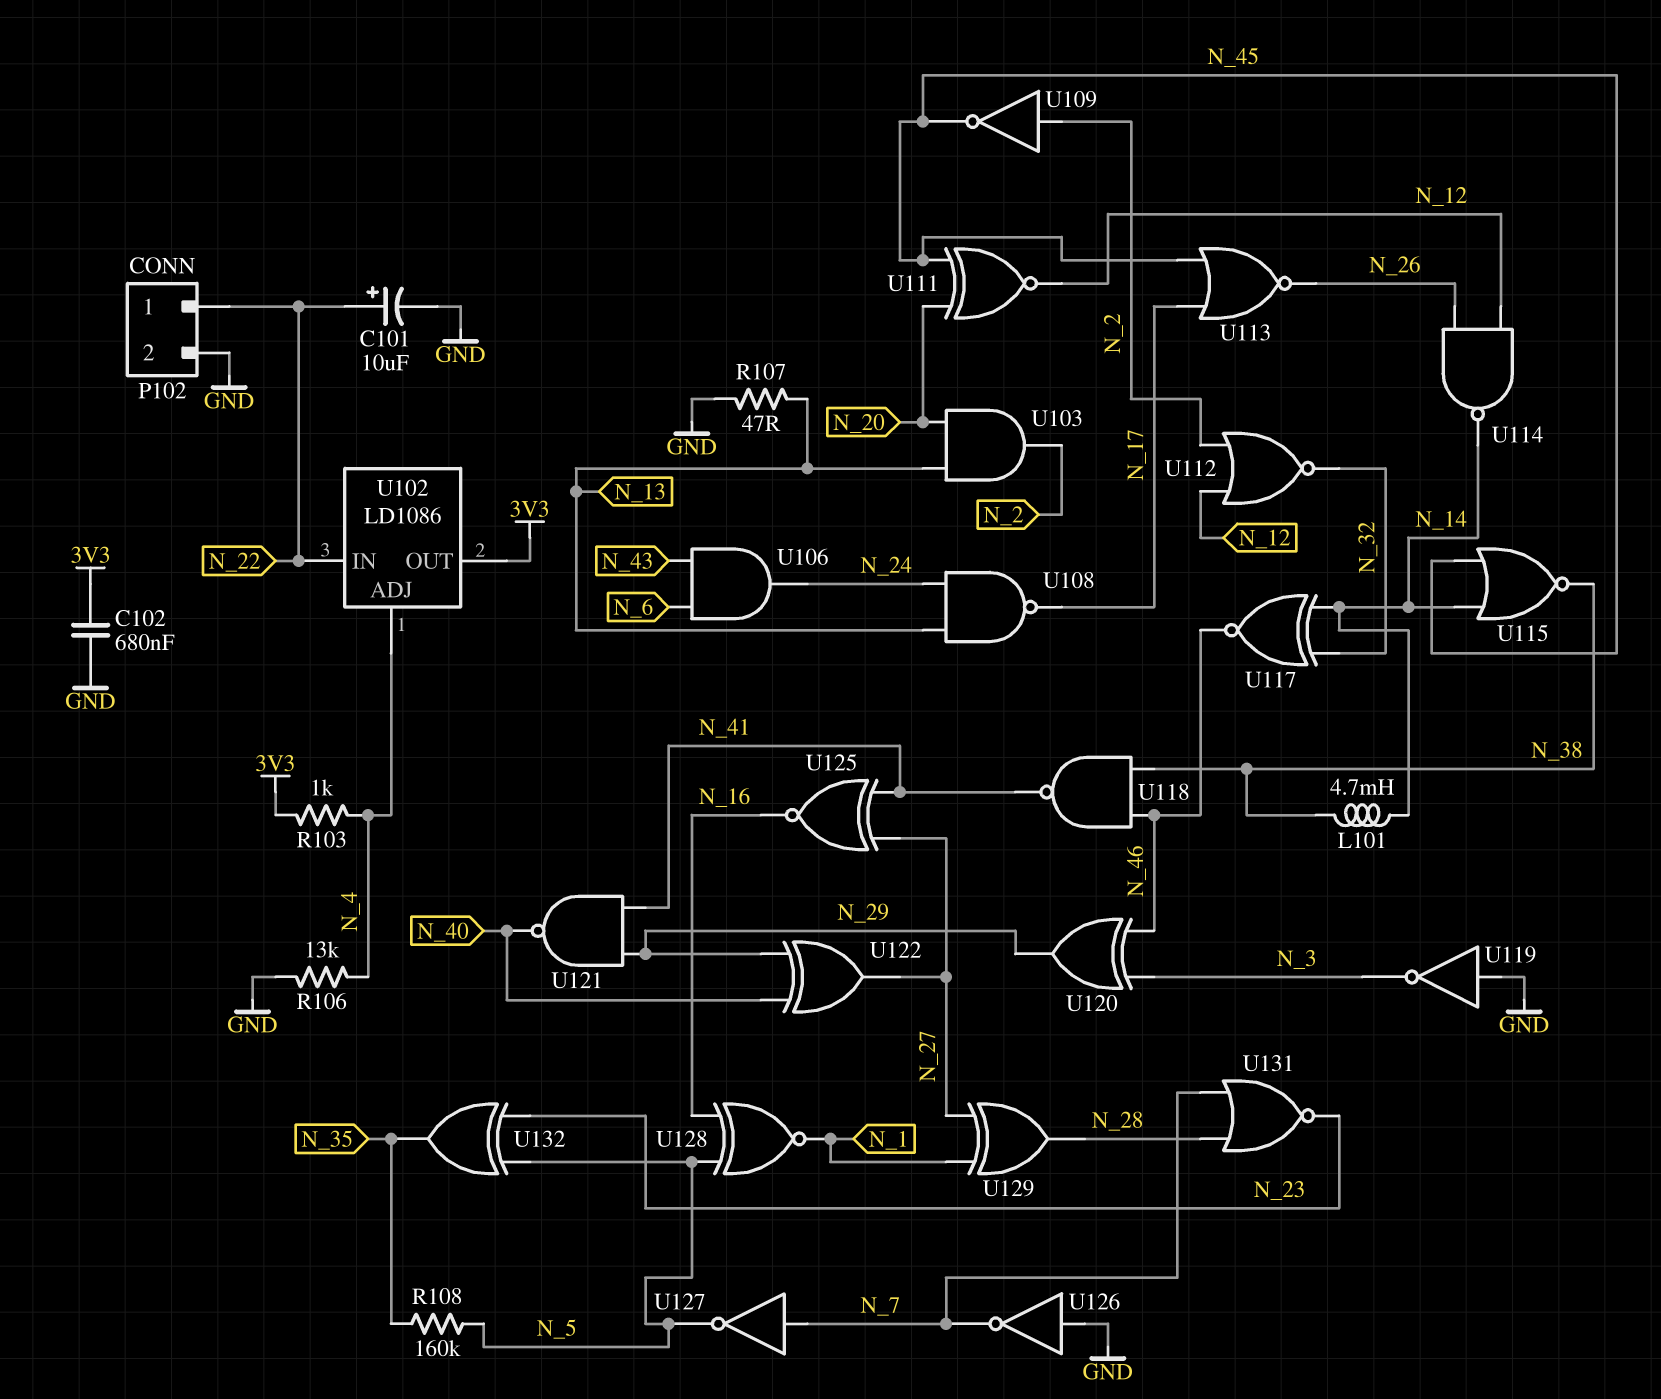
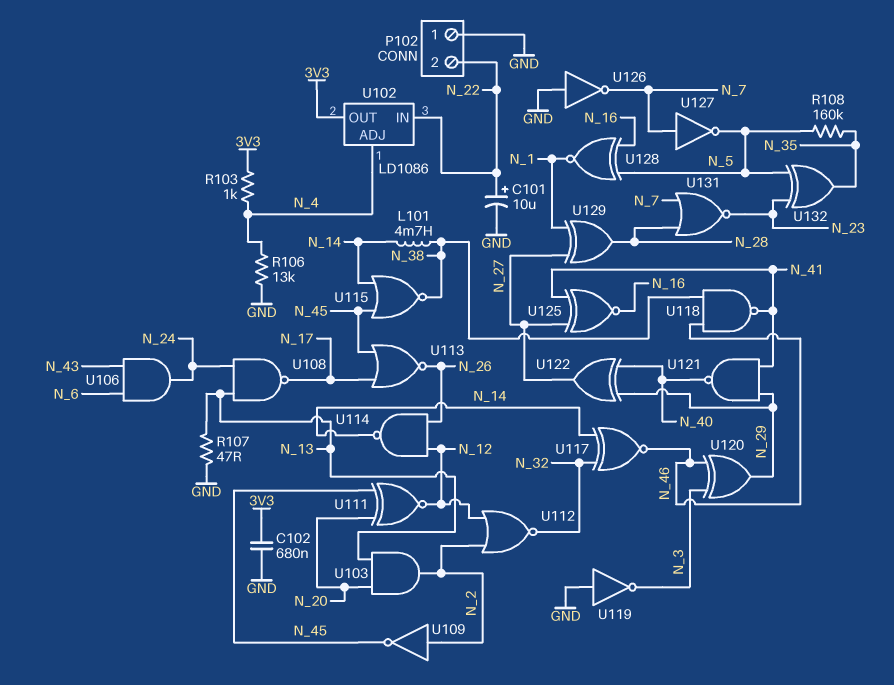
P102 pin 1: N_22 -> GND
P102 pin 2: GND -> N_22

